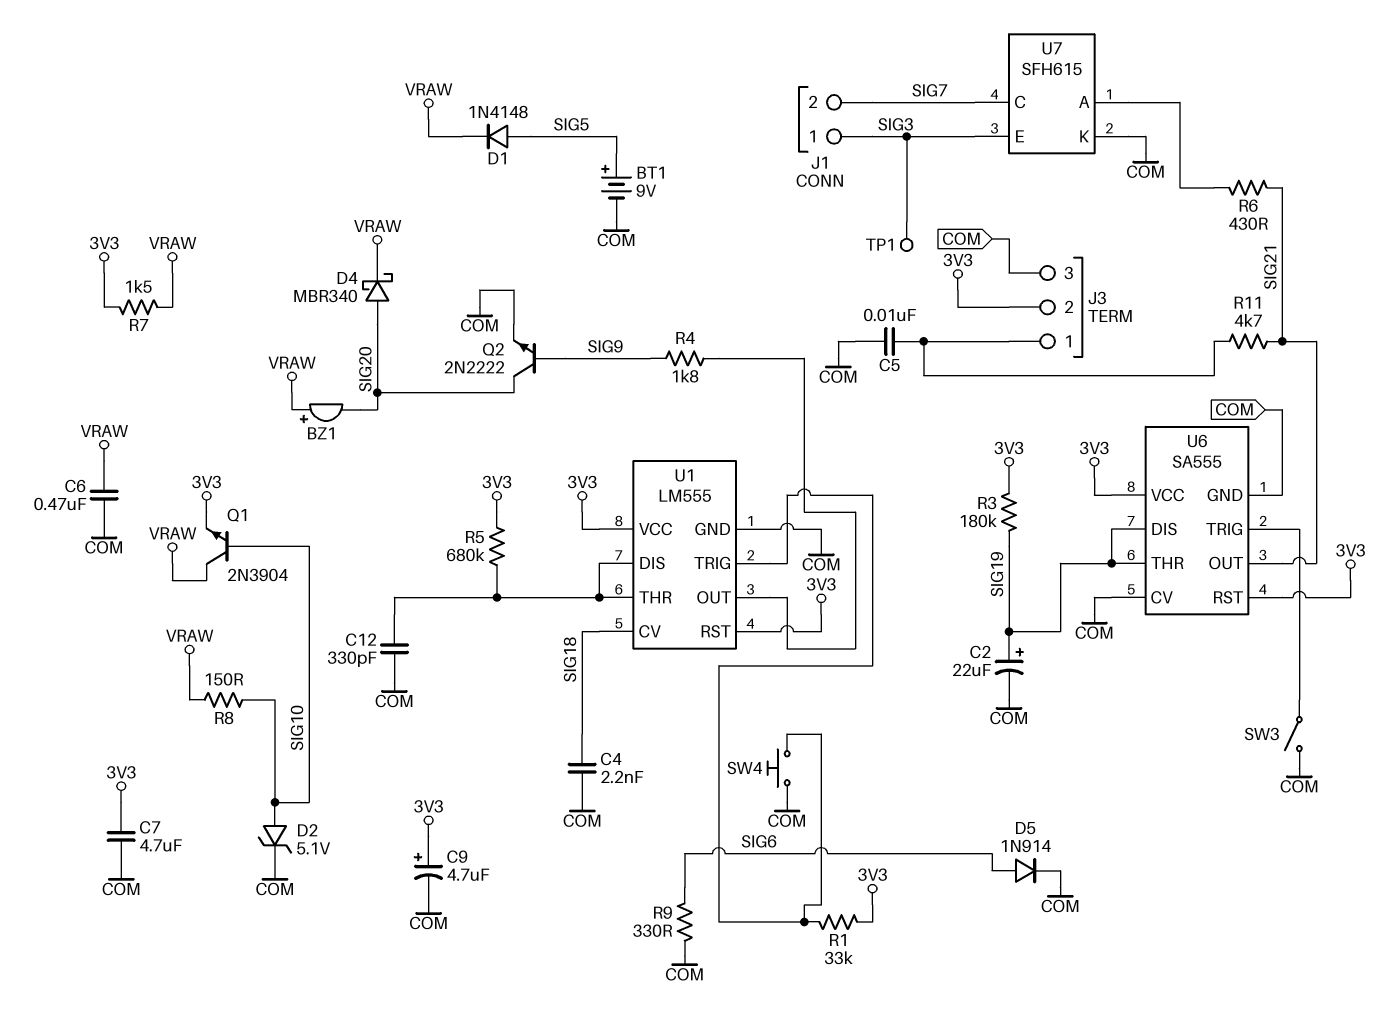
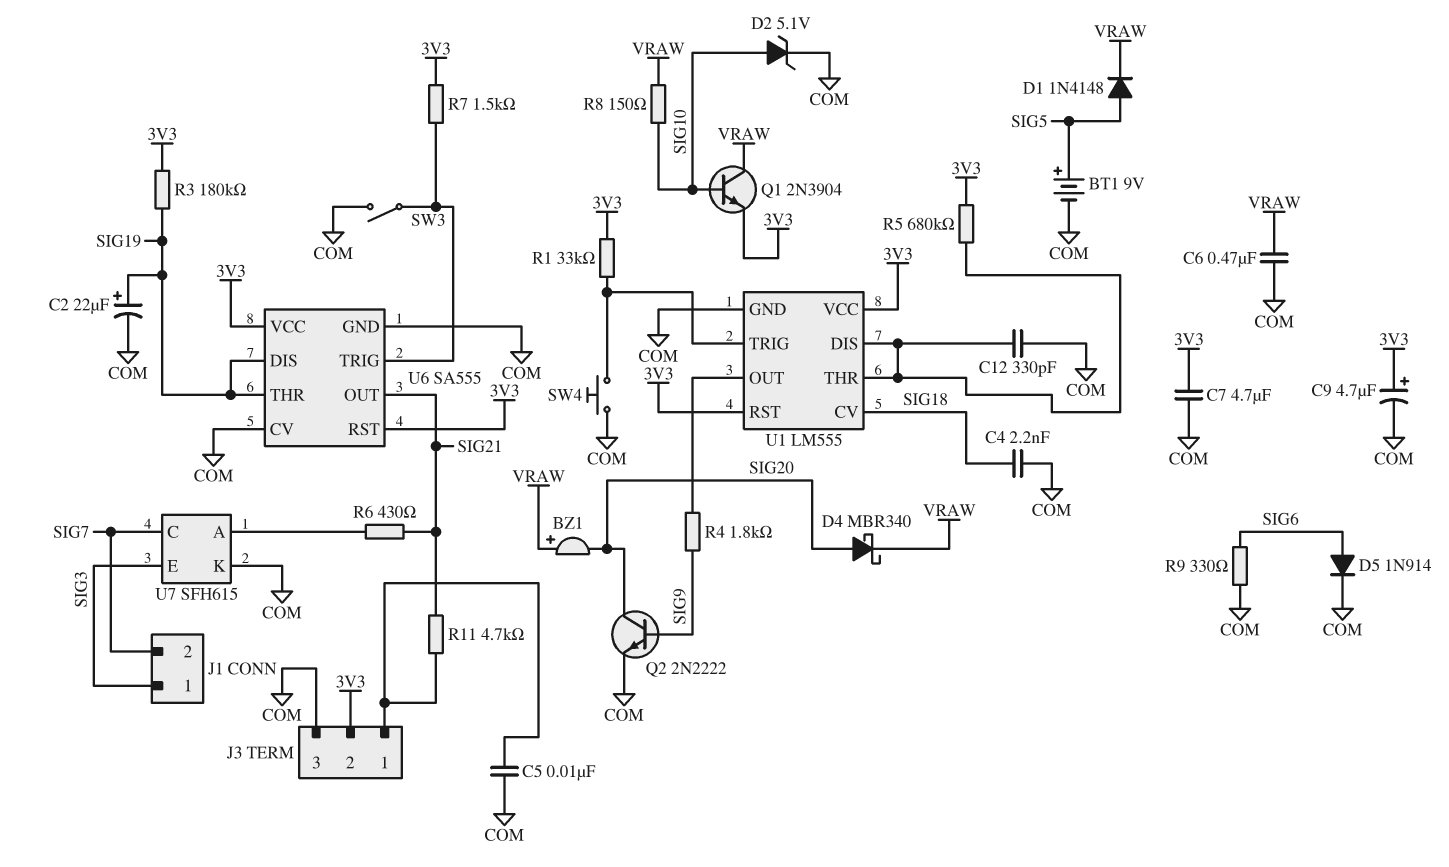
R7: 1.5k (3V3, VRAW) -> 1.5k (3V3, U6/TRIG)
TP1: test point (SIG3) -> none

